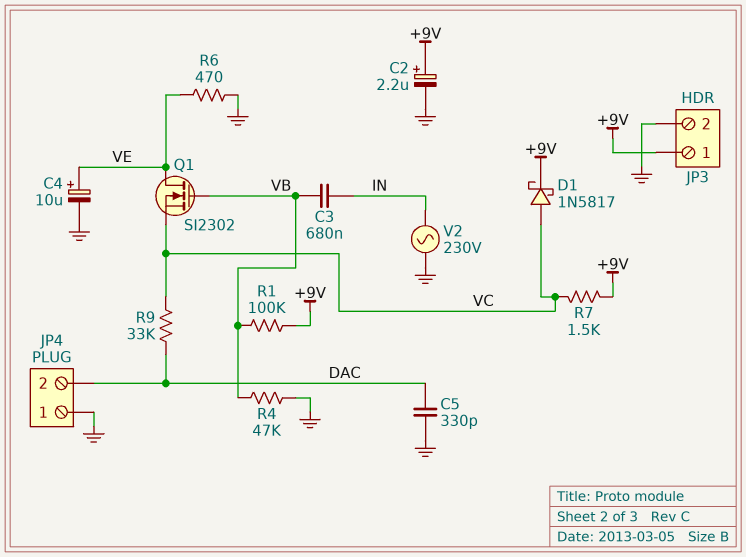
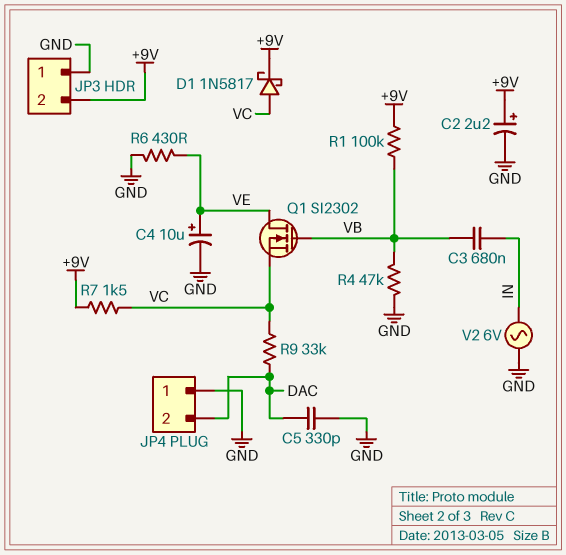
JP3 pin 1: +9V -> GND
JP3 pin 2: GND -> +9V
R6: 470 (GND, VE) -> 430 (GND, VE)
V2: AC 230V (GND, IN) -> AC 6V (GND, IN)

